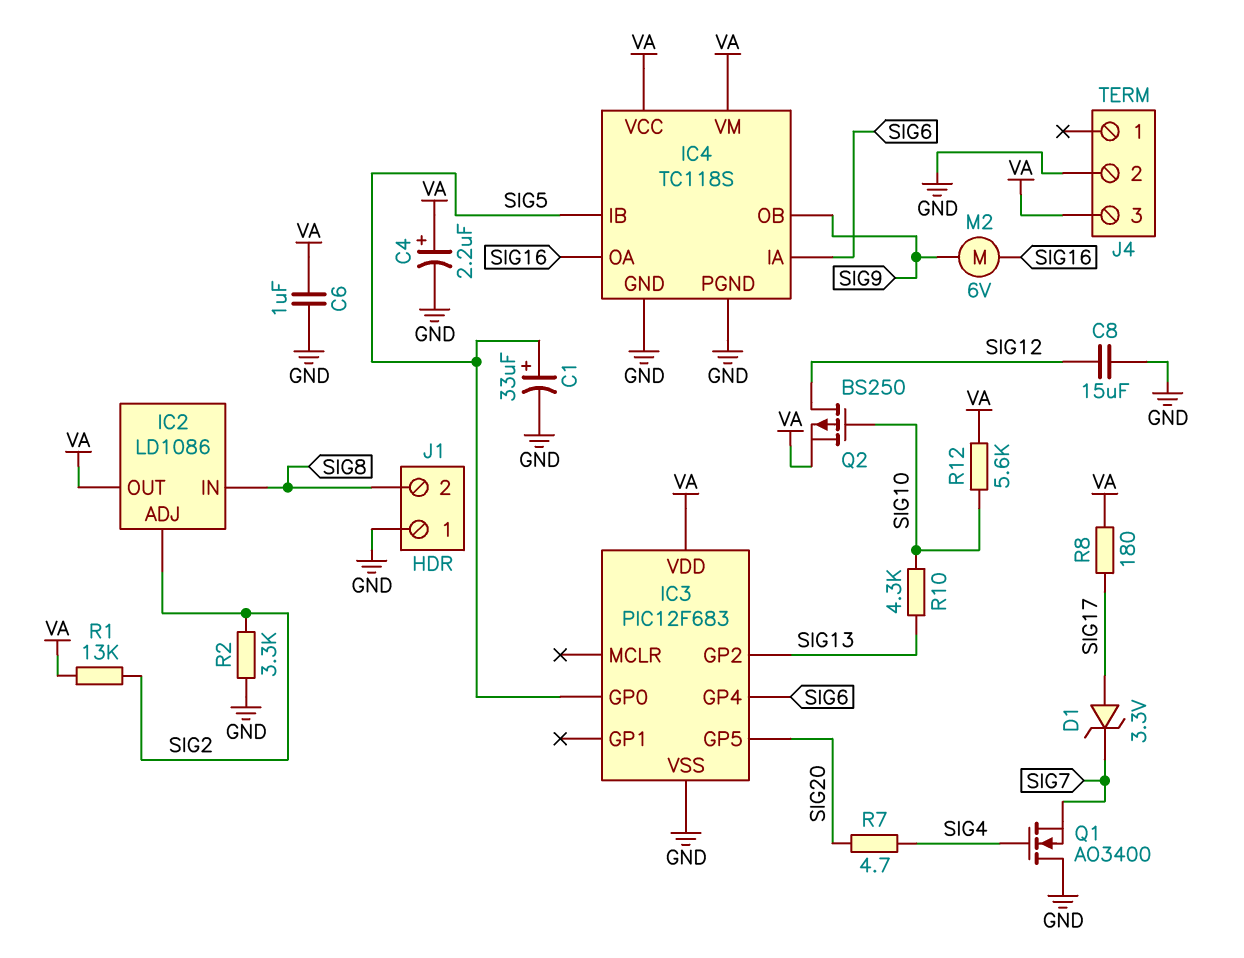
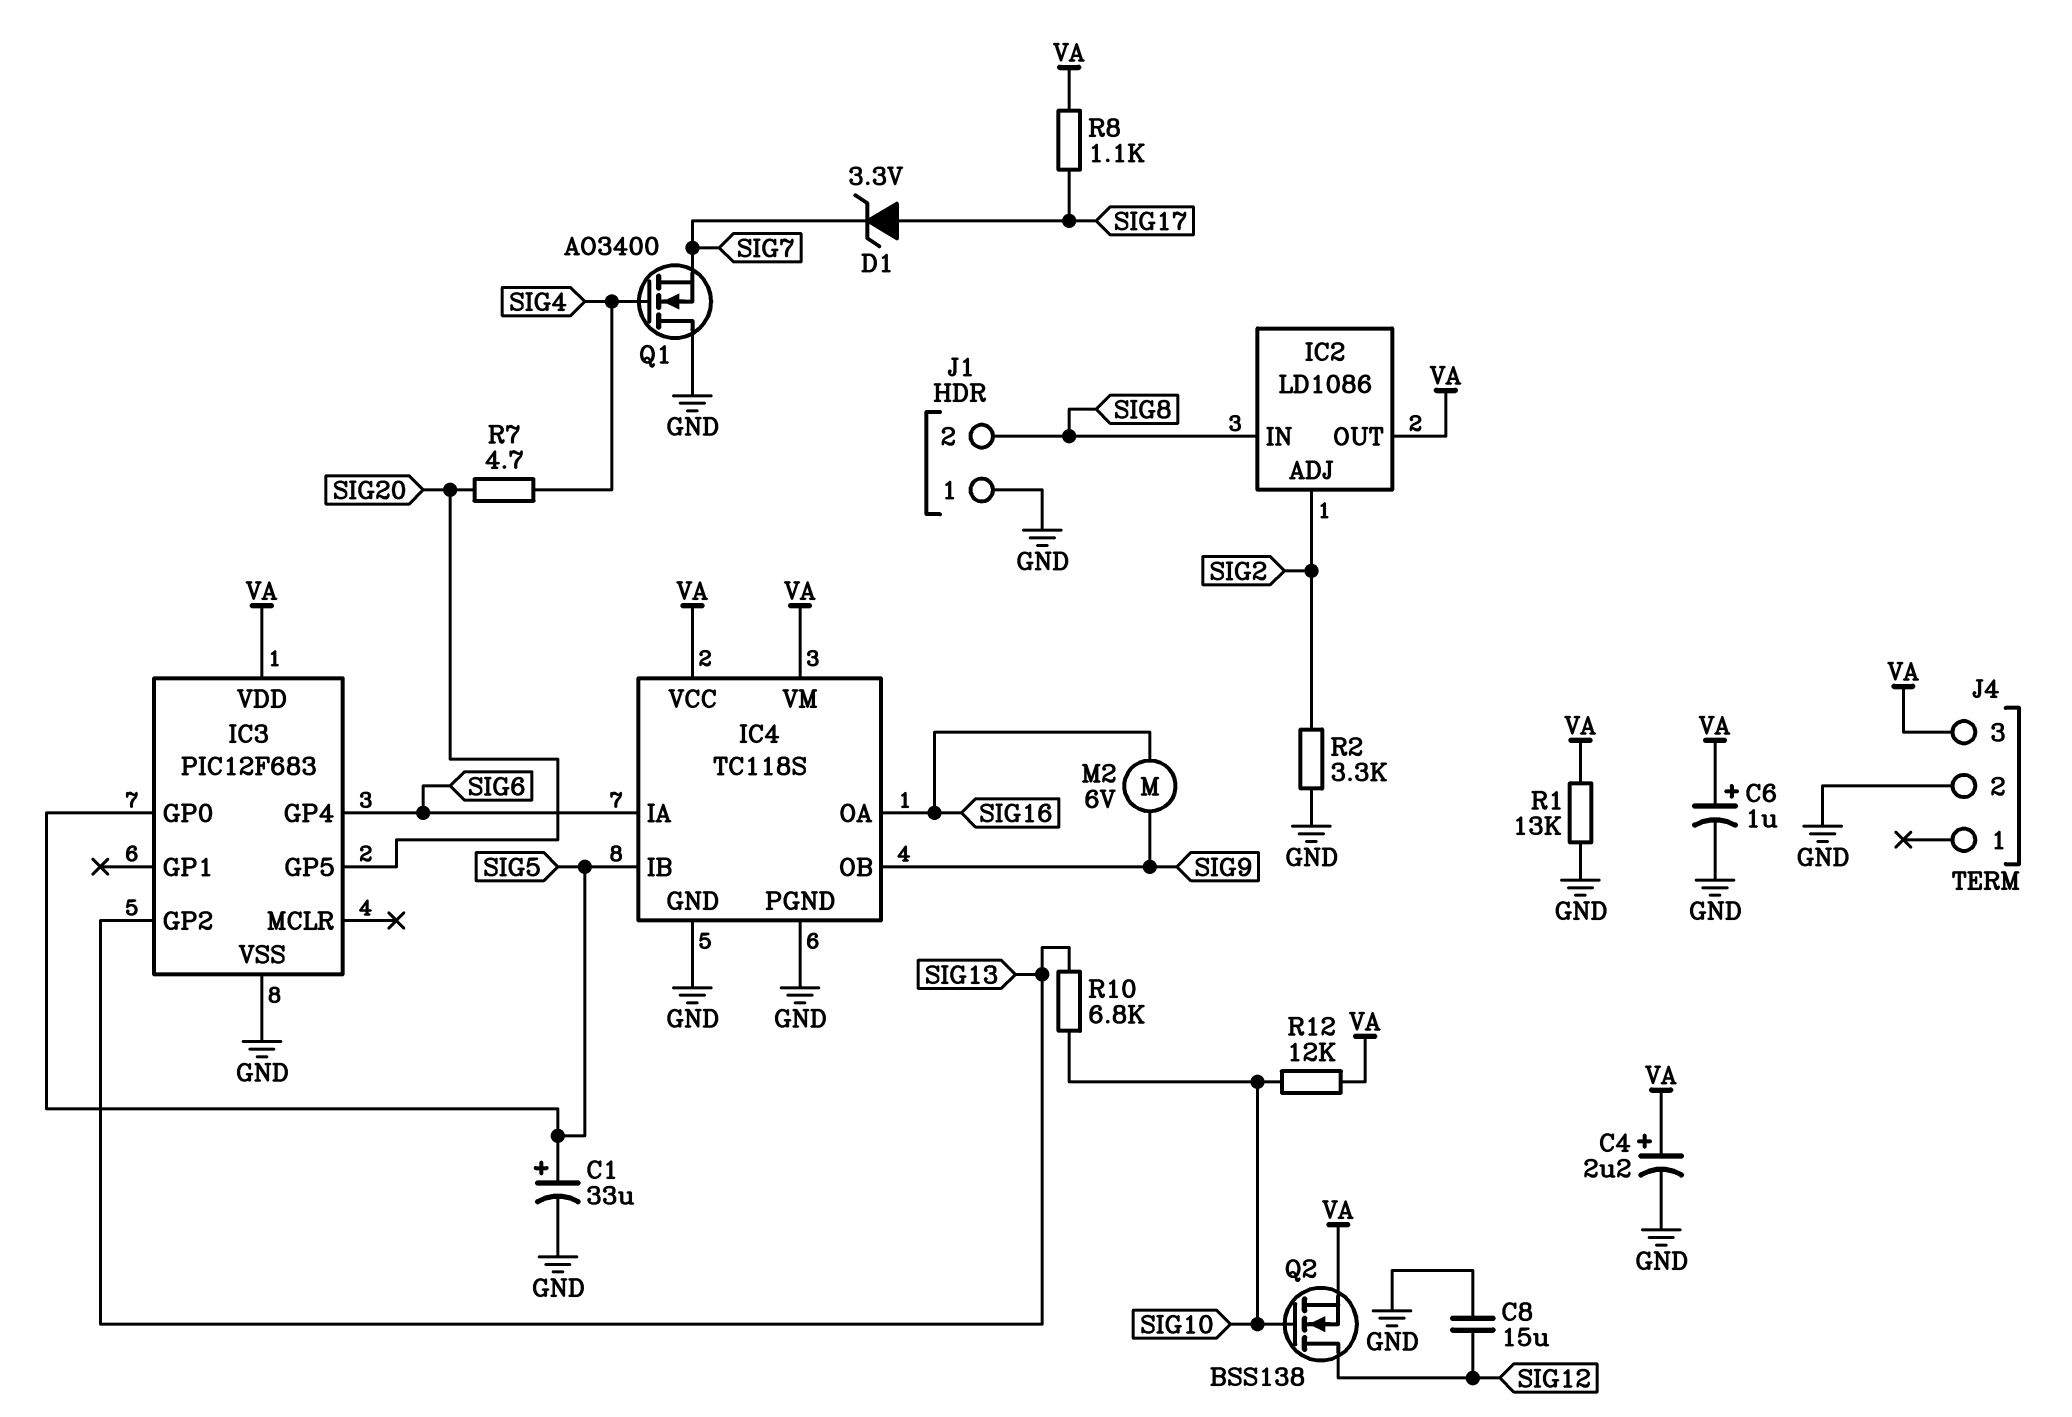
C6: 1uF (GND, VA) -> 1uF (plus VA, minus GND)
Q2: PMOS BS250 (G SIG10, D SIG12, S VA) -> NMOS BSS138 (G SIG10, D SIG12, S VA)
R1: 13k (SIG2, VA) -> 13k (GND, VA)
R8: 180 (SIG17, VA) -> 1.1k (SIG17, VA)
R10: 4.3k (SIG10, SIG13) -> 6.8k (SIG10, SIG13)
R12: 5.6k (SIG10, VA) -> 12k (SIG10, VA)

